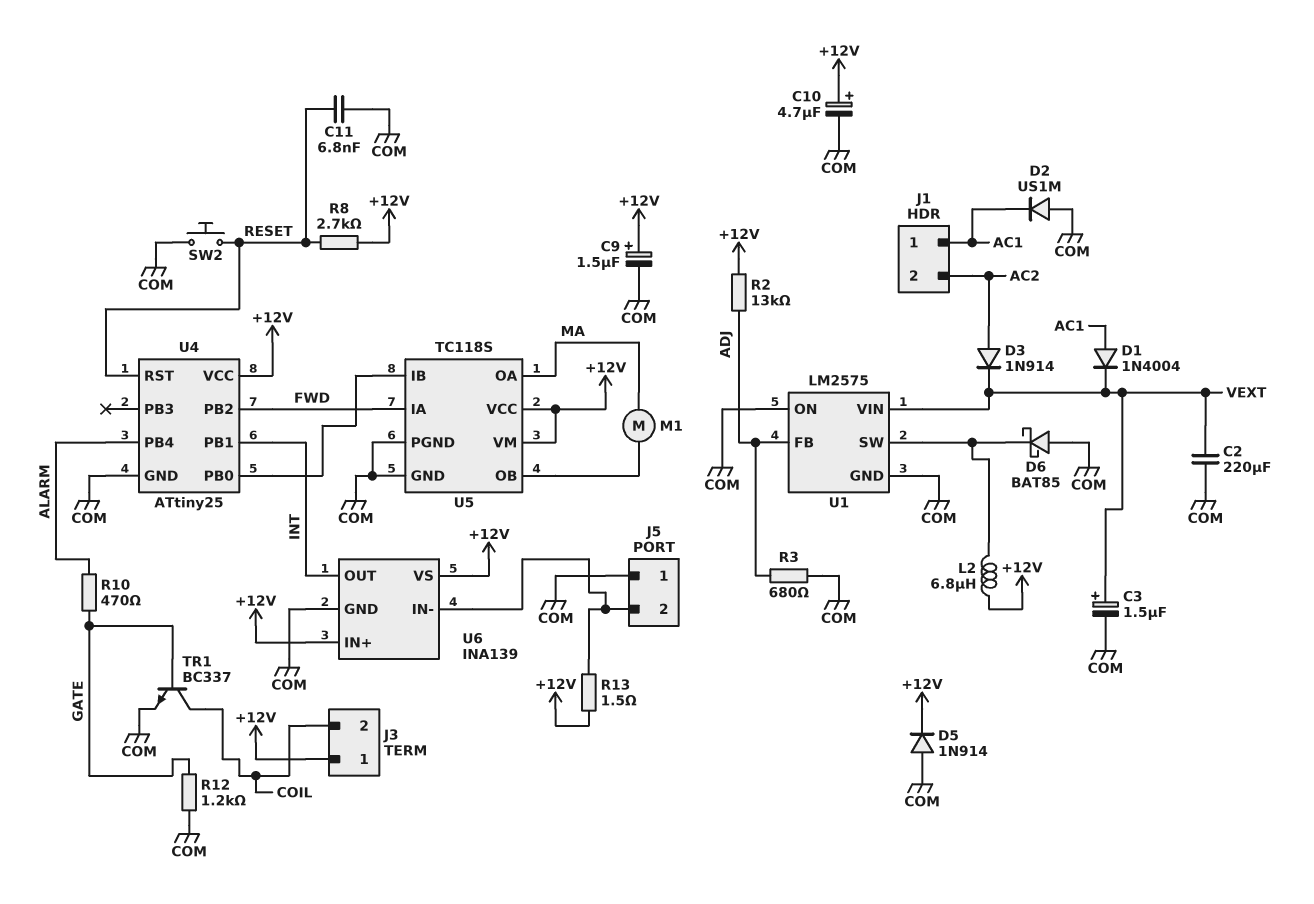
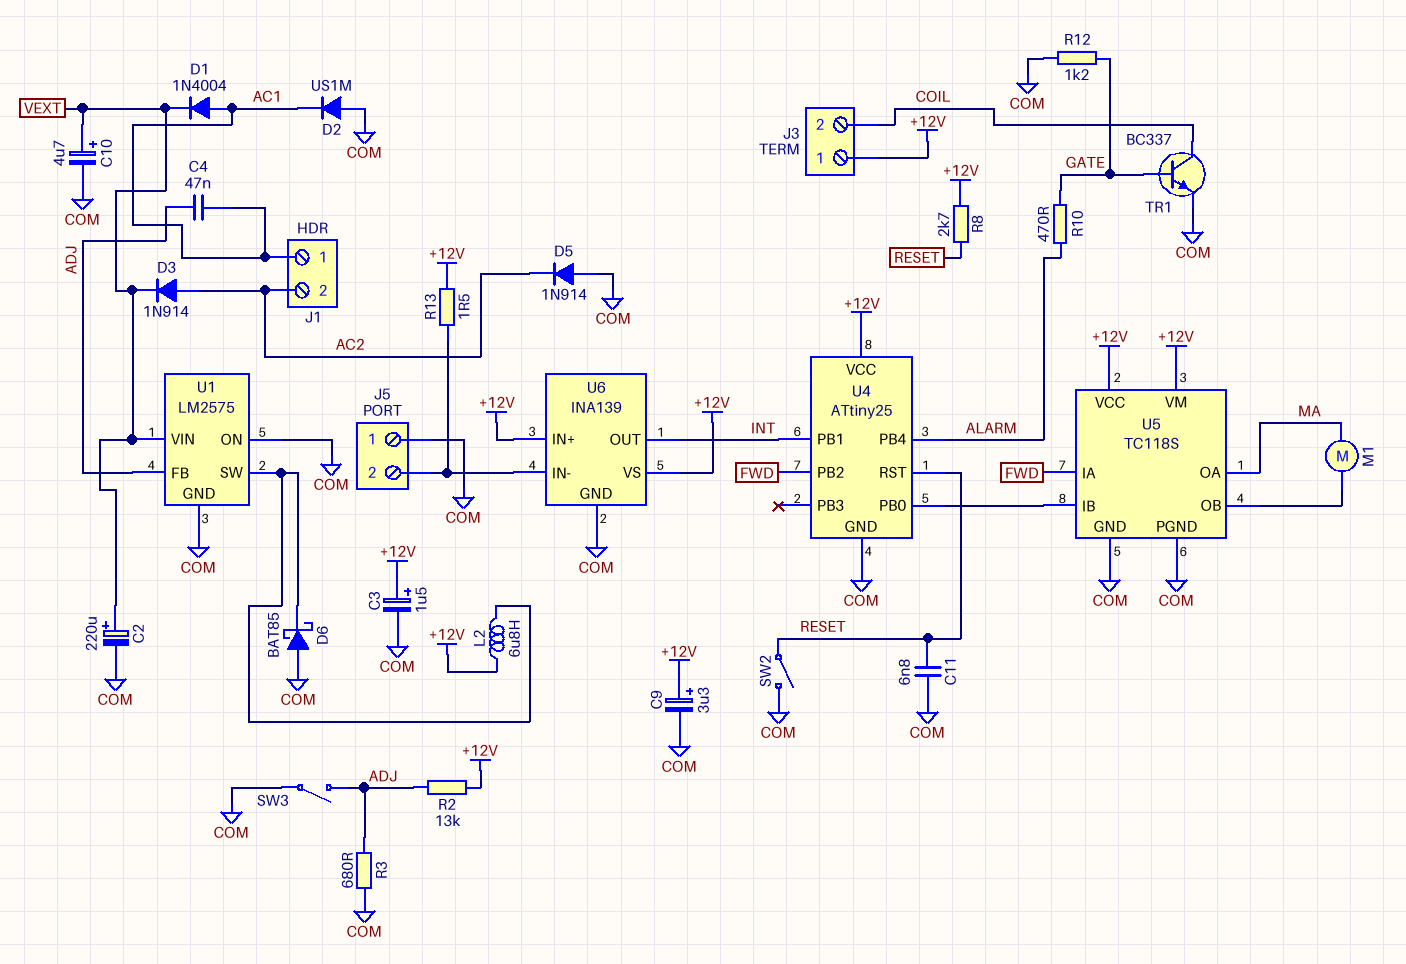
C2: 220uF (COM, VEXT) -> 220uF (plus VEXT, minus COM)
C3: 1.5uF (plus VEXT, minus COM) -> 1.5uF (plus +12V, minus COM)
C4: none -> 47nF (AC1, ADJ)
C9: 1.5uF (plus +12V, minus COM) -> 3.3uF (plus +12V, minus COM)
C10: 4.7uF (plus +12V, minus COM) -> 4.7uF (plus VEXT, minus COM)
D5: diode 1N914 (A COM, K +12V) -> diode 1N914 (A COM, K AC2)
SW2: button (COM, RESET) -> switch (COM, RESET)
SW3: none -> switch (ADJ, COM)

